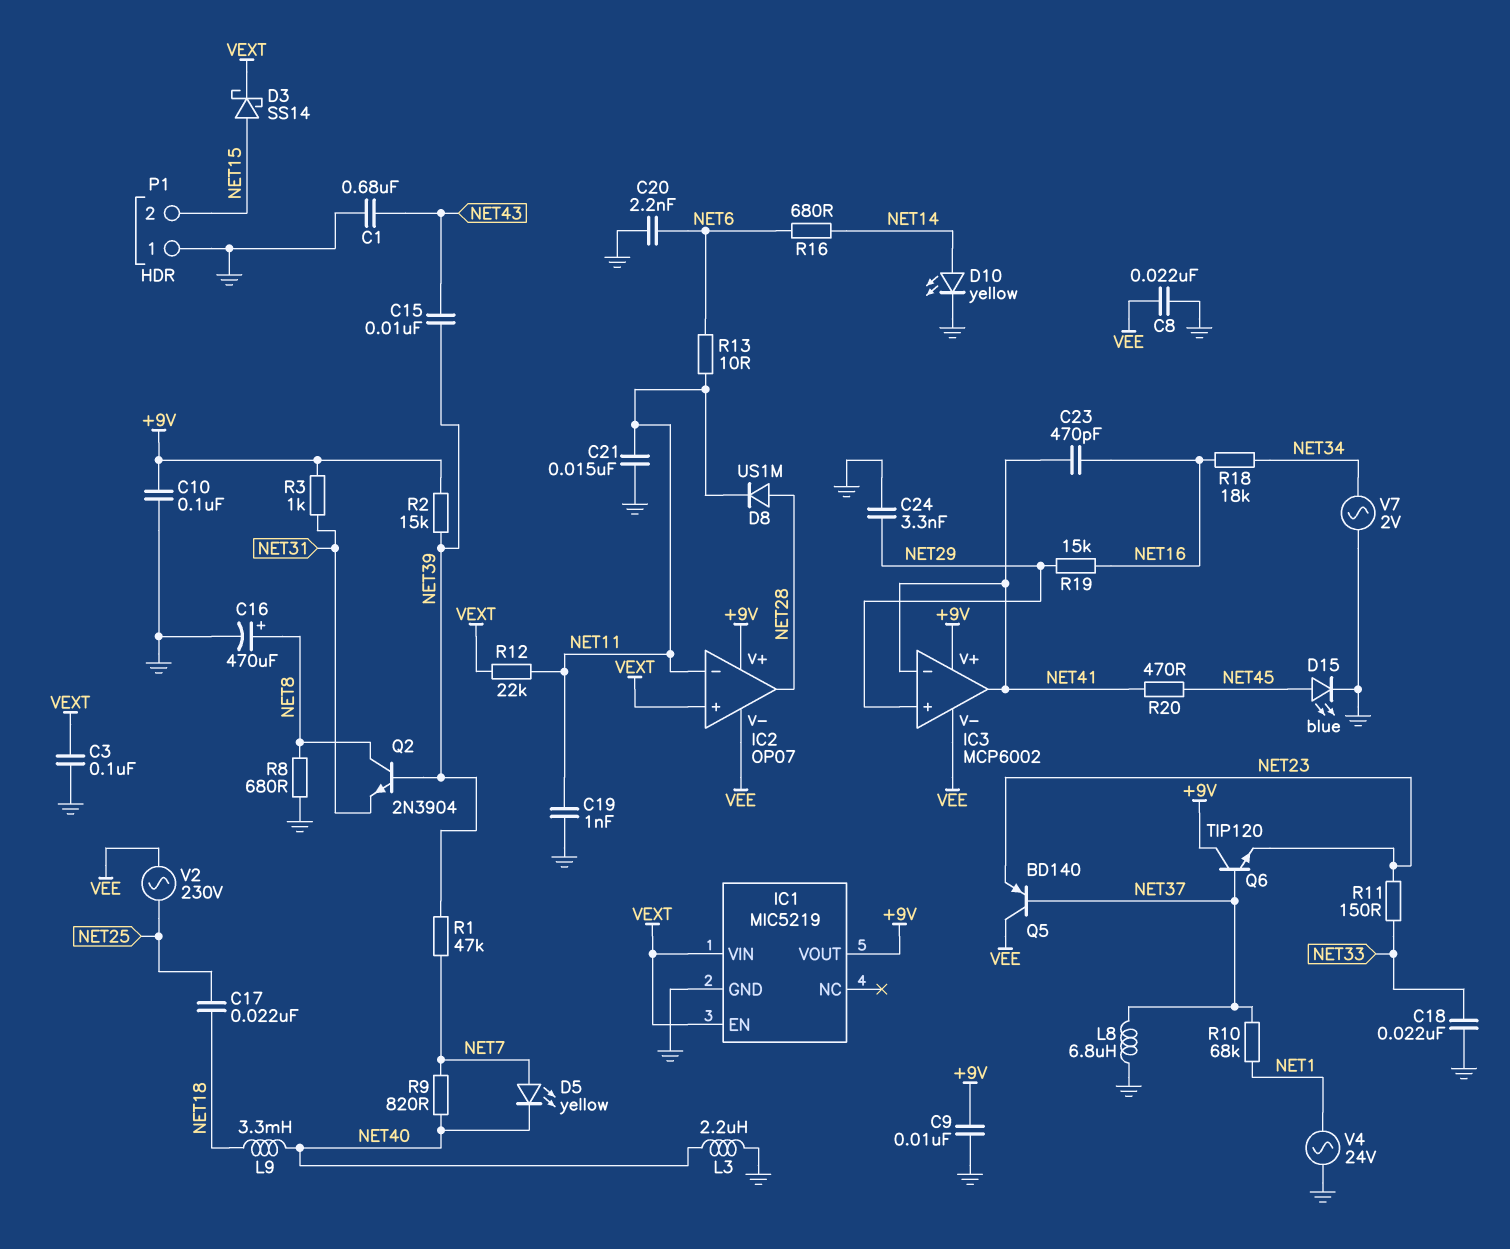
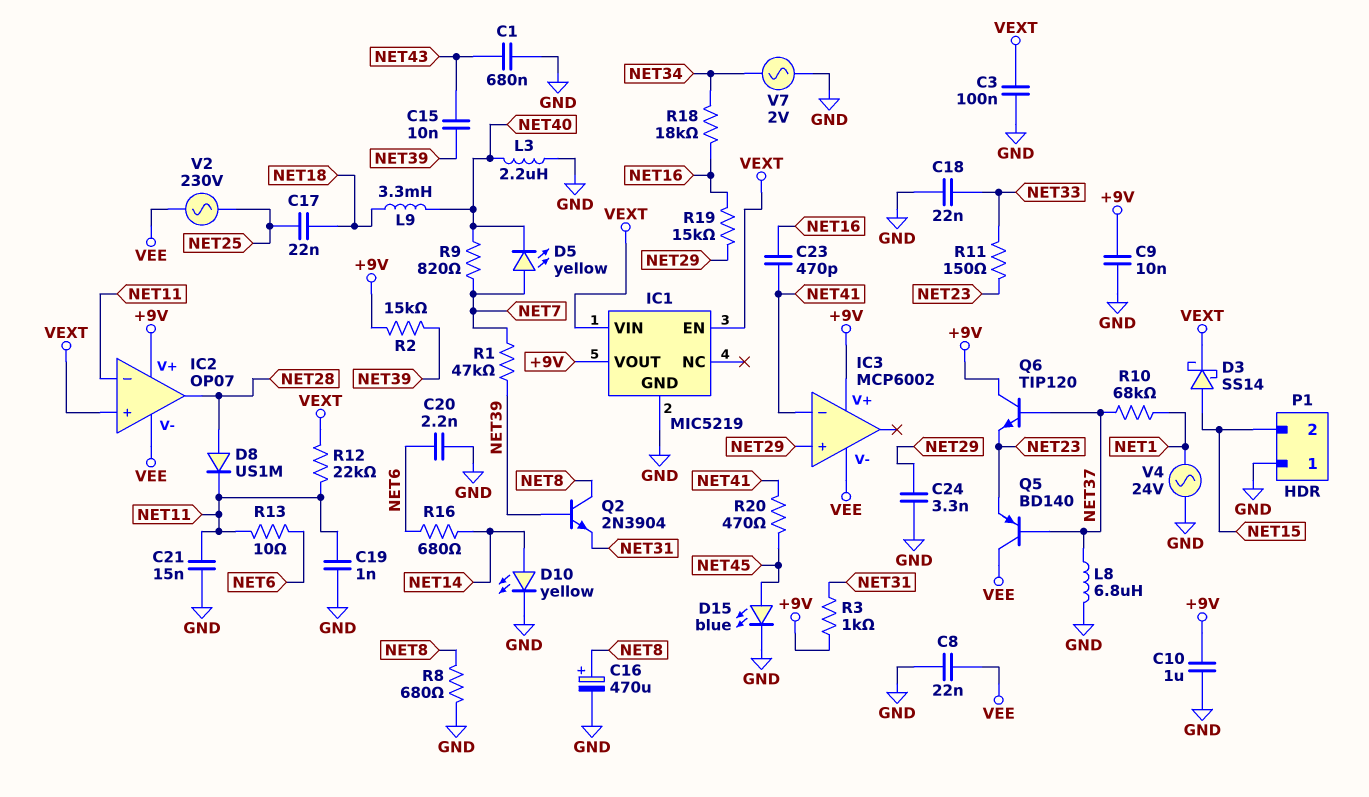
C10: 100nF (+9V, GND) -> 1uF (+9V, GND)
IC3 pin out: NET41 -> none

